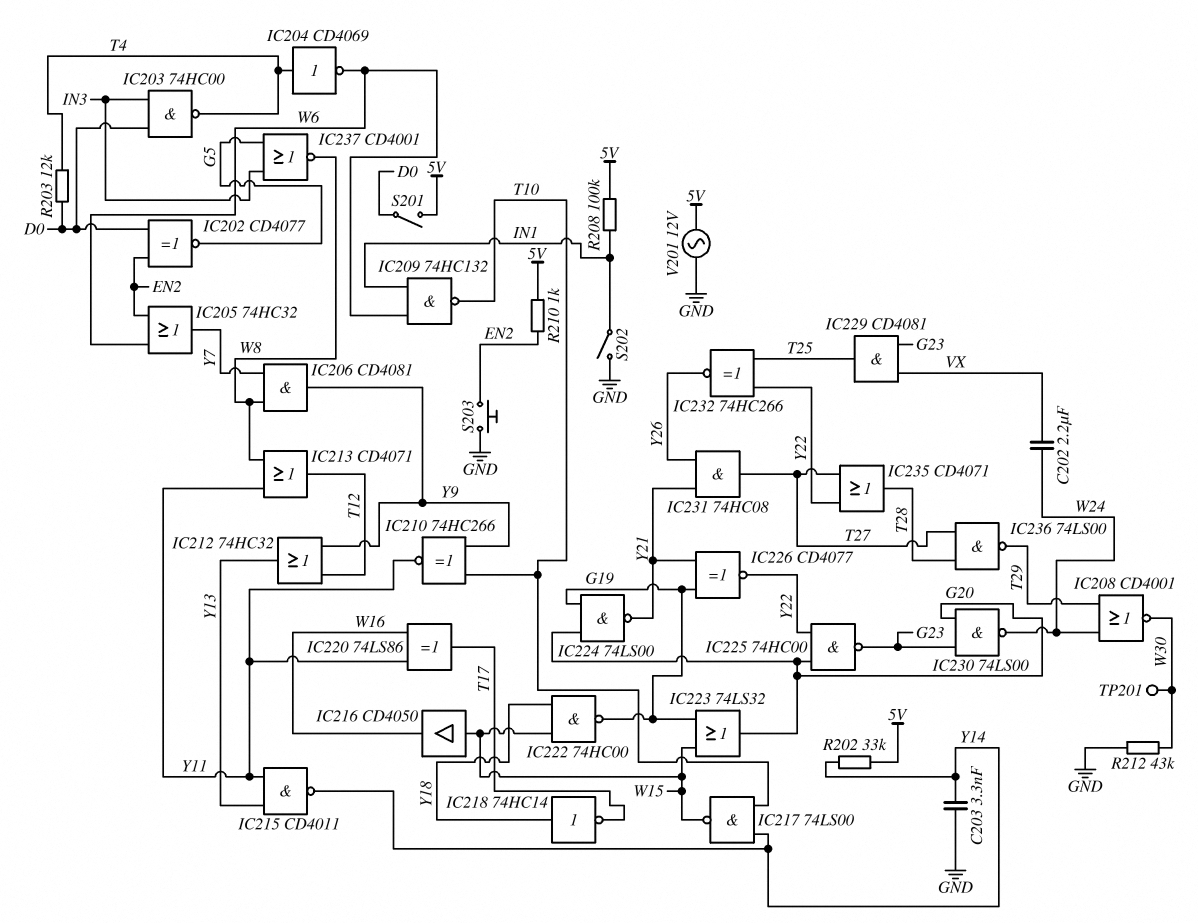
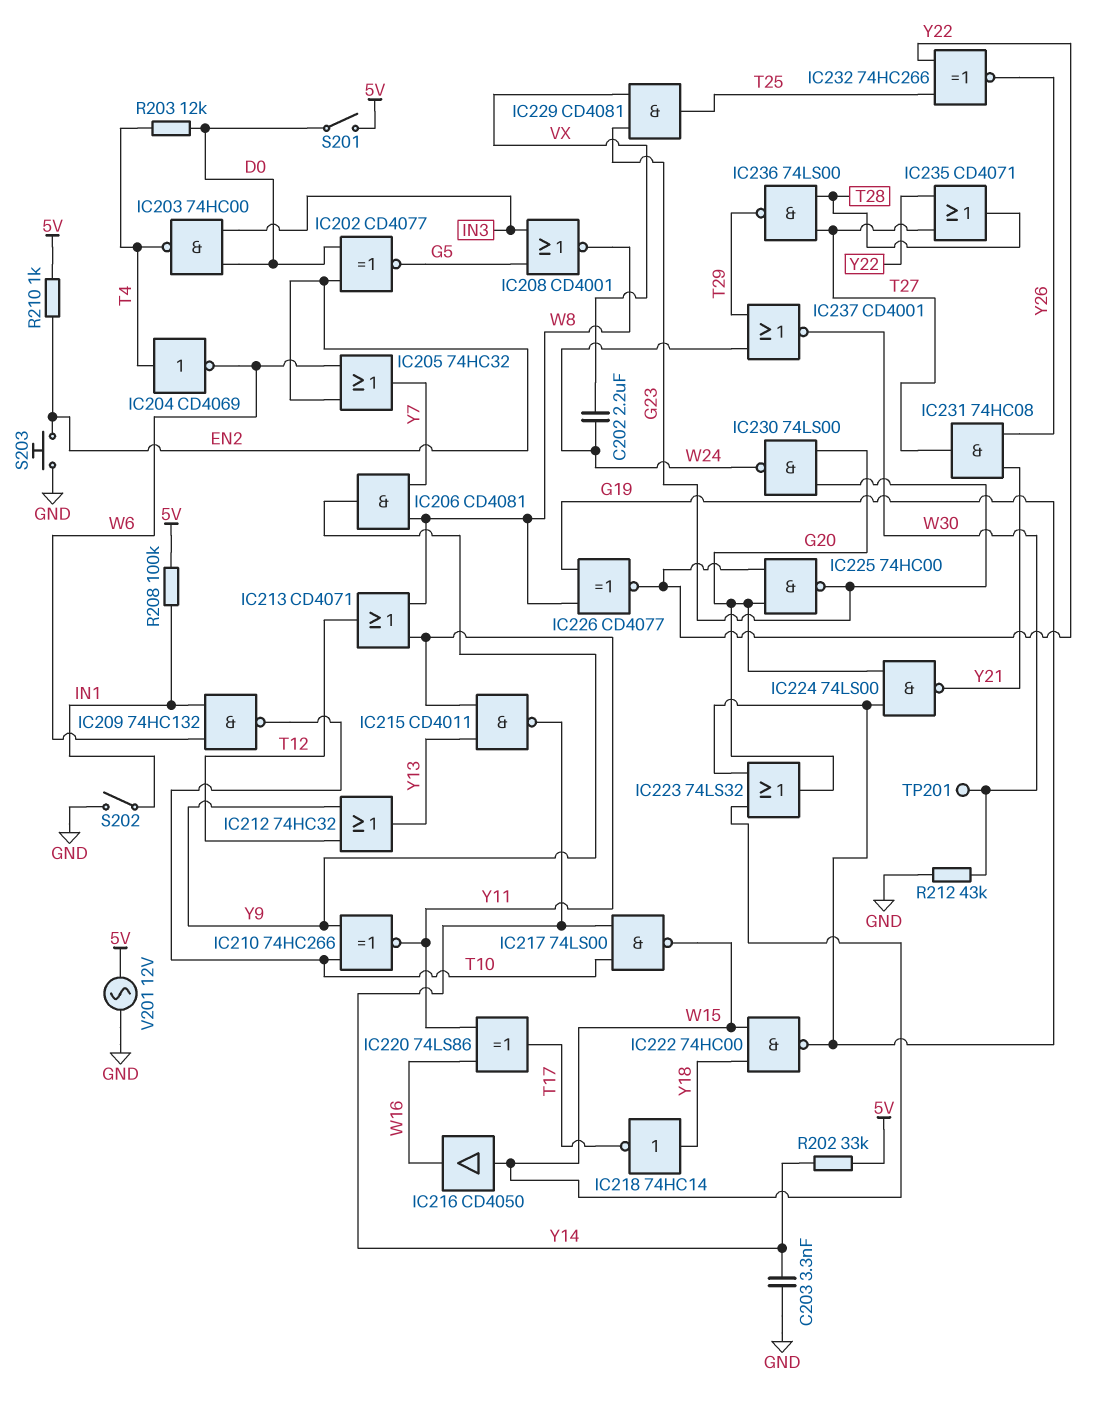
IC208: NOR CD4001 (in T29, in W24, out W30) -> NOR CD4001 (in G5, in IN3, out W8)
IC226: XNOR CD4077 (in G19, in Y21, out Y22) -> XNOR CD4077 (in G19, in W8, out Y22)
IC237: NOR CD4001 (in G5, in IN3, out W8) -> NOR CD4001 (in T29, in W24, out W30)

